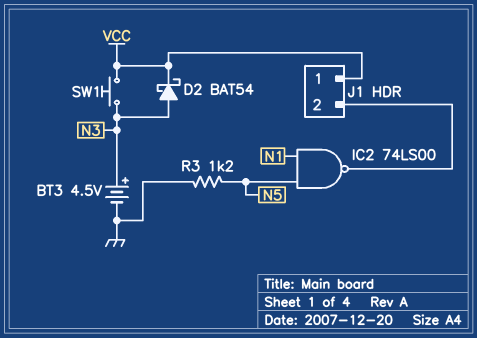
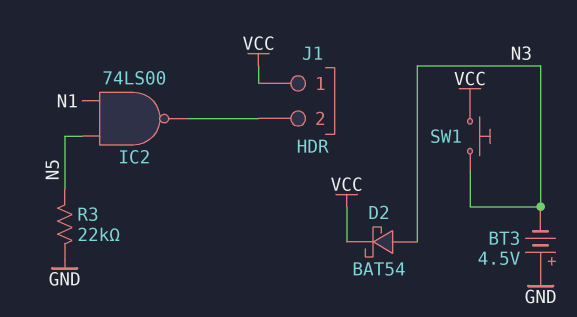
BT3: 4.5V (plus N3, minus GND) -> 4.5V (plus GND, minus N3)
R3: 1.2k (GND, N5) -> 22k (GND, N5)

